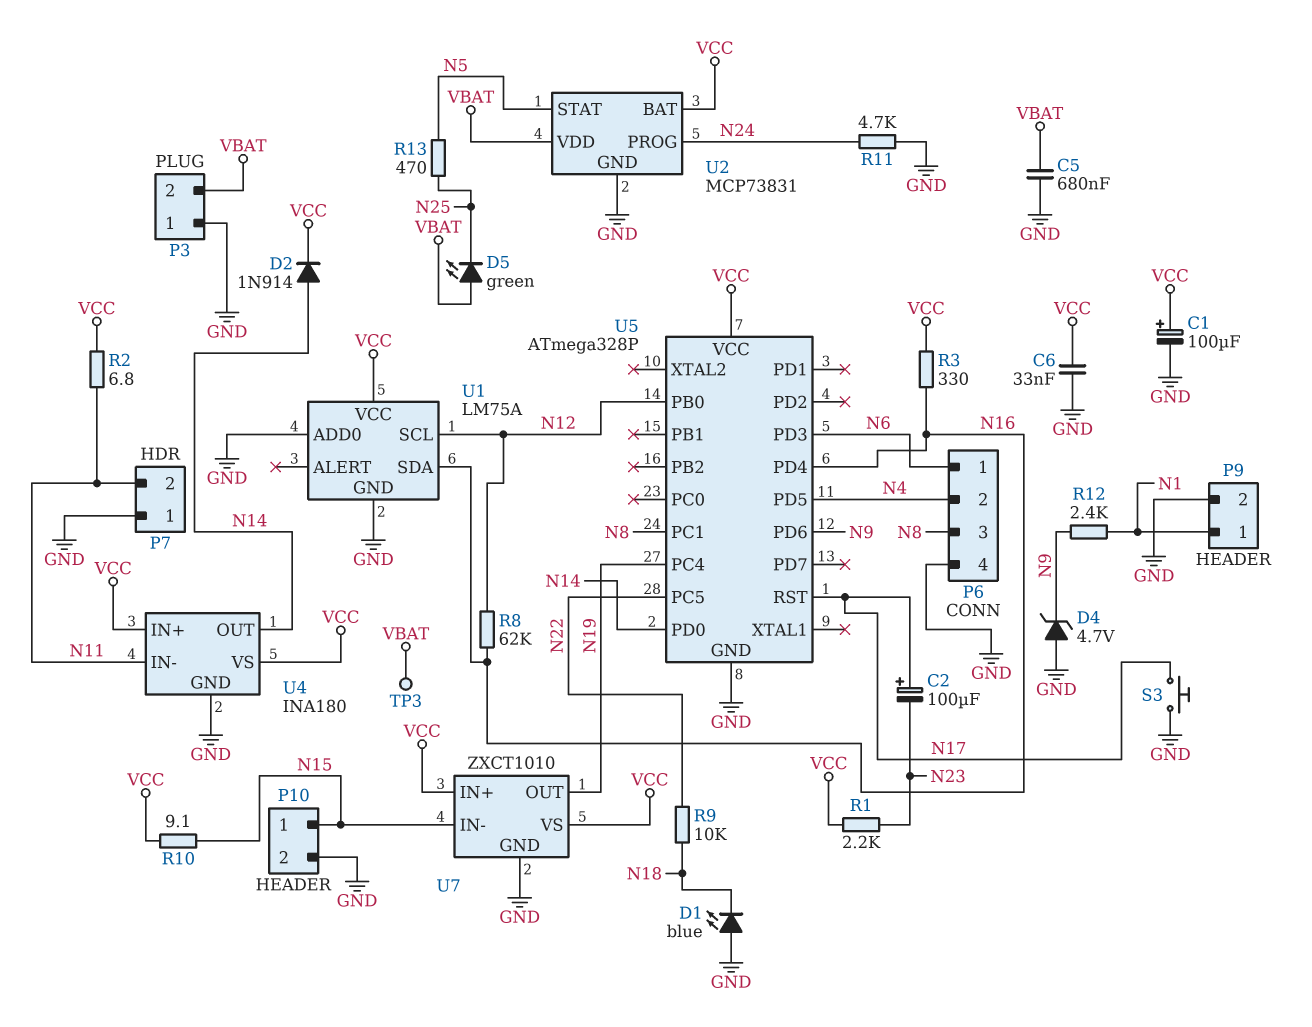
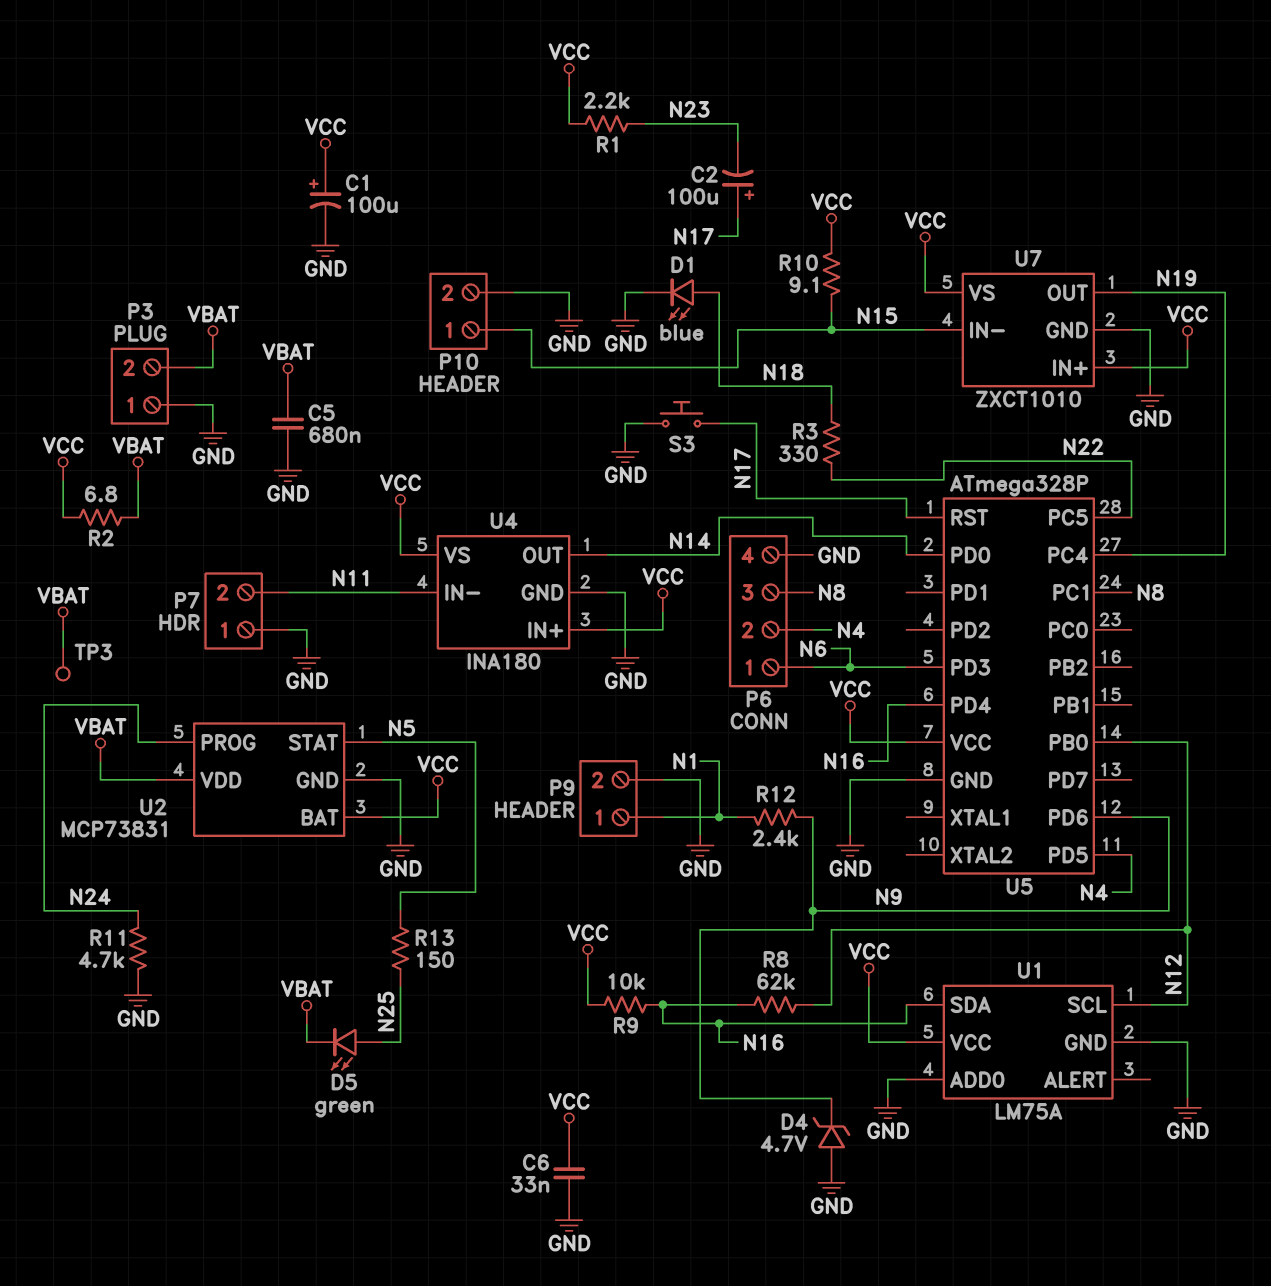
D1: LED blue (A GND, K N18) -> LED blue (A N18, K GND)
D2: diode 1N914 (A N14, K VCC) -> none
D5: LED green (A VBAT, K N25) -> LED green (A N25, K VBAT)
R2: 6.8 (N11, VCC) -> 6.8 (VBAT, VCC)
R3: 330 (N16, VCC) -> 330 (N18, N22)
R9: 10k (N18, N22) -> 10k (N16, VCC)
R13: 470 (N5, N25) -> 150 (N5, N25)

